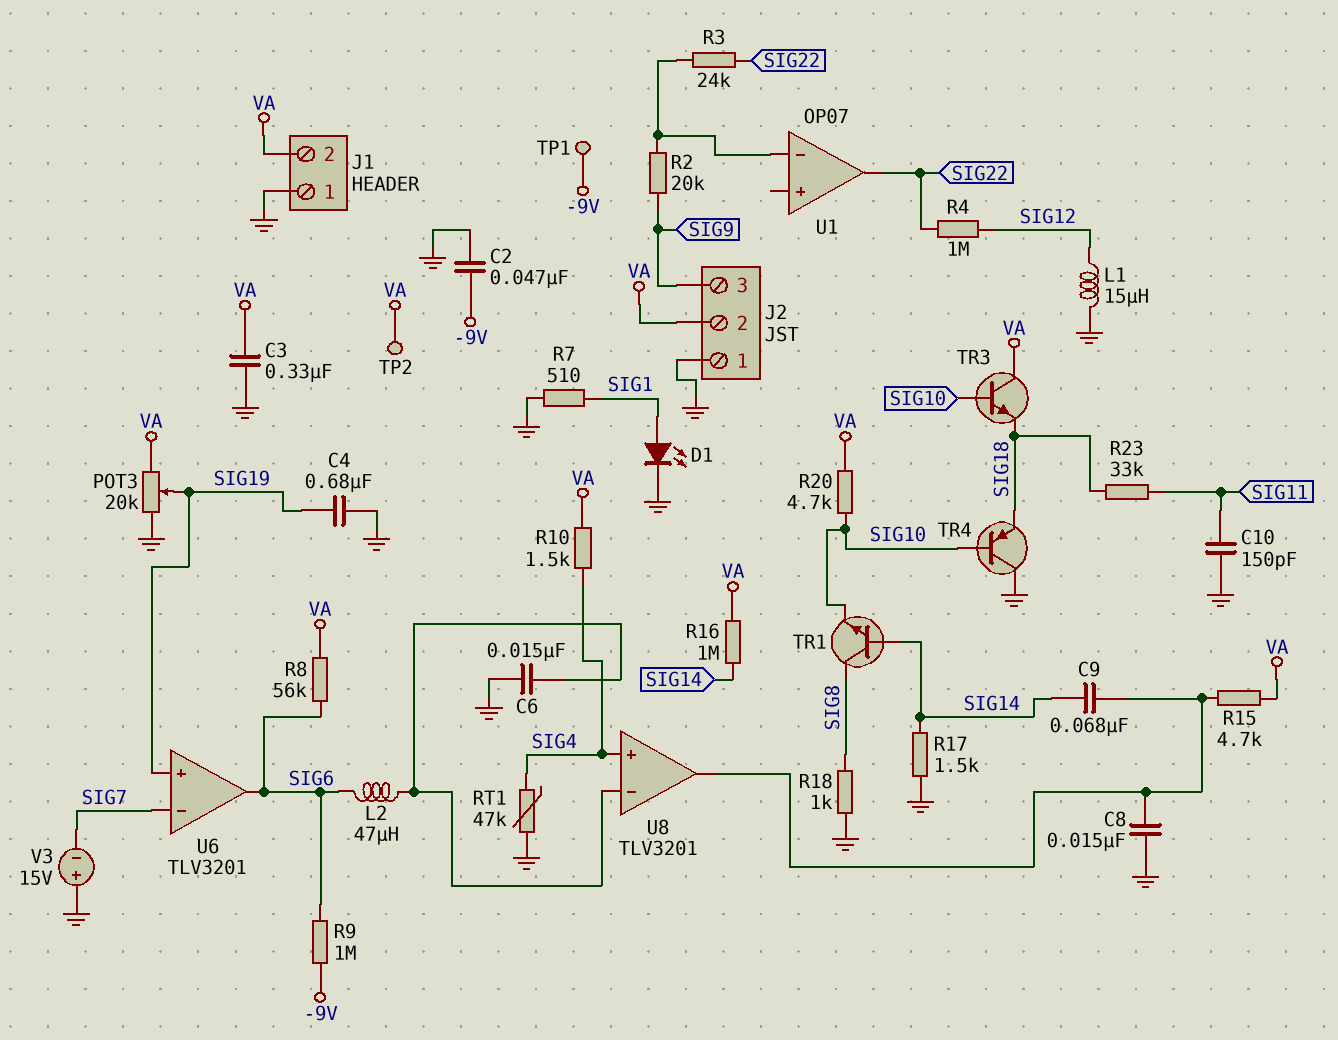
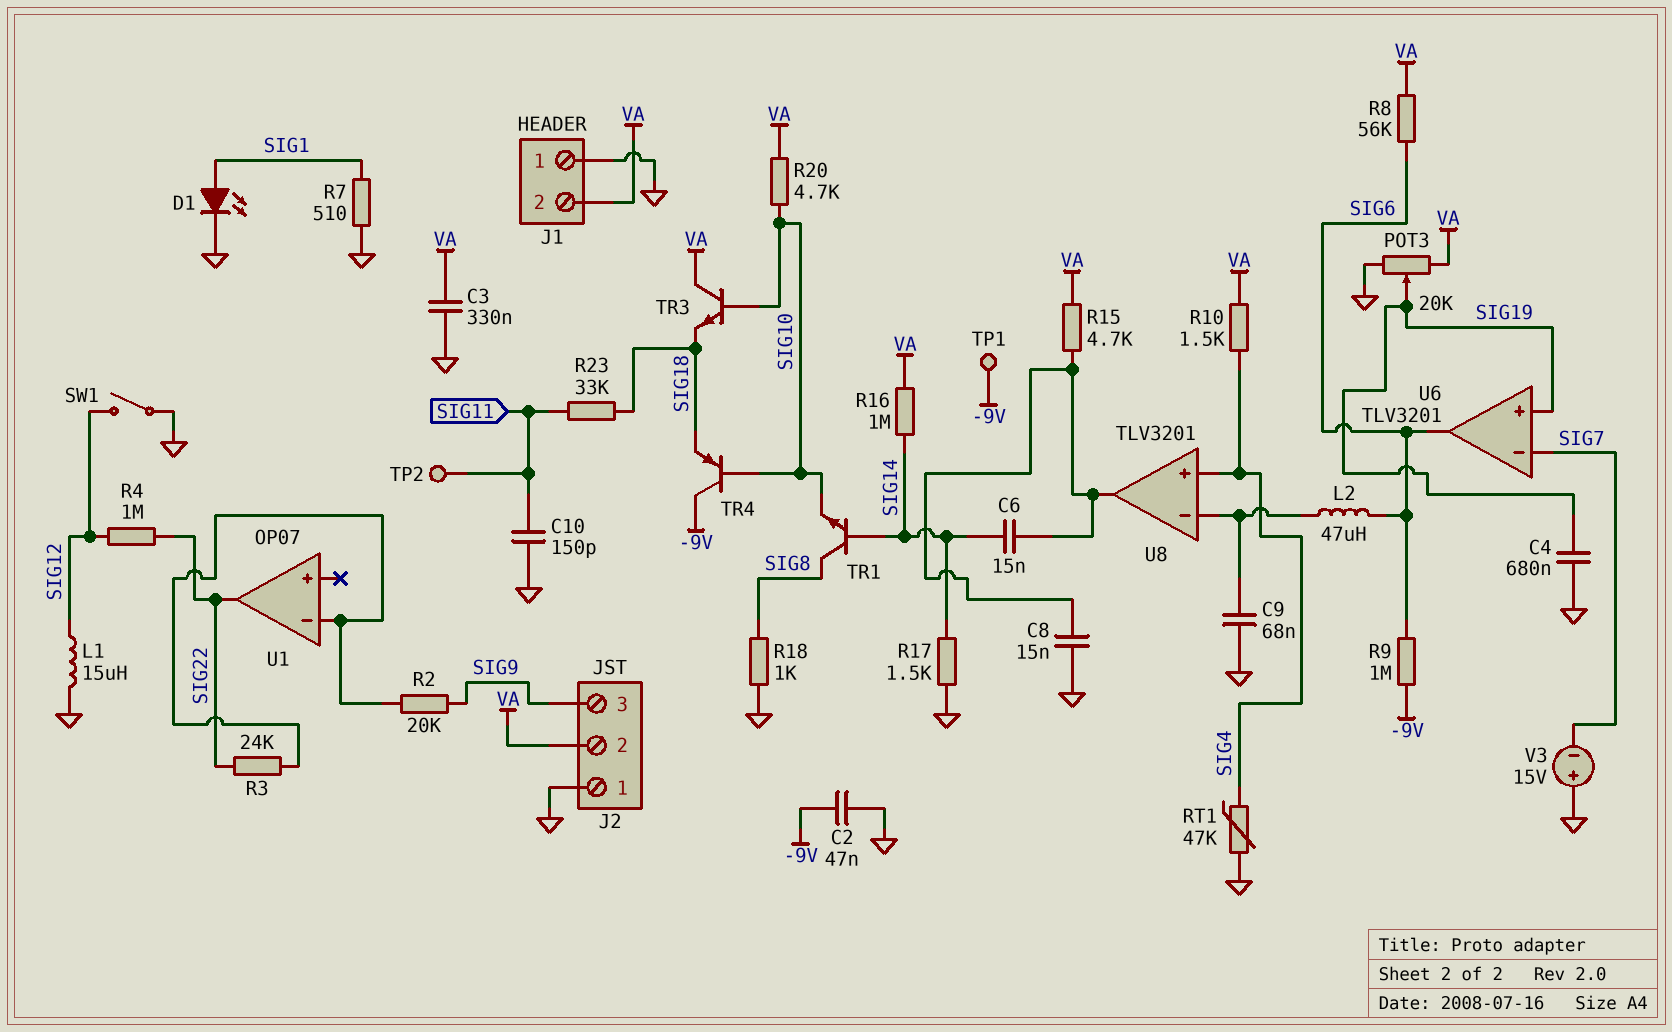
C6: 15nF (GND, U8/in-) -> 15nF (SIG14, U8/out)
C9: 68nF (SIG14, U8/out) -> 68nF (GND, U8/in-)
SW1: none -> switch (GND, SIG12)
TP2: test point (VA) -> test point (SIG11)
TR4: PNP (B SIG10, C GND, E SIG18) -> PNP (B SIG10, C -9V, E SIG18)

